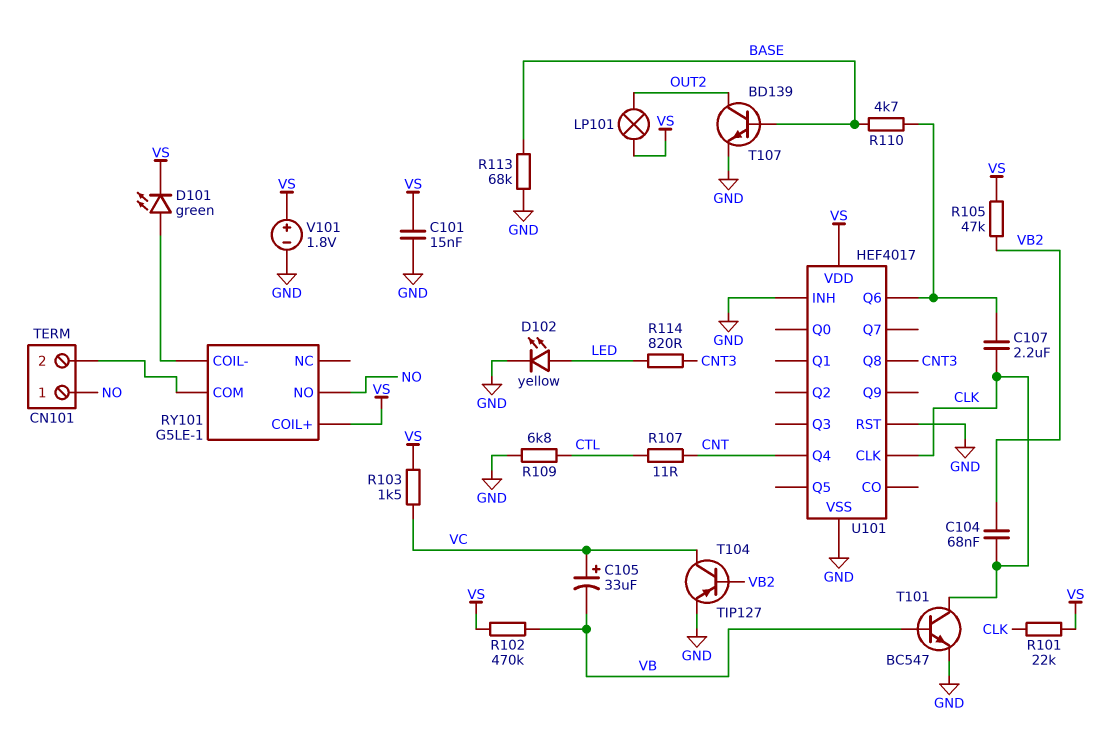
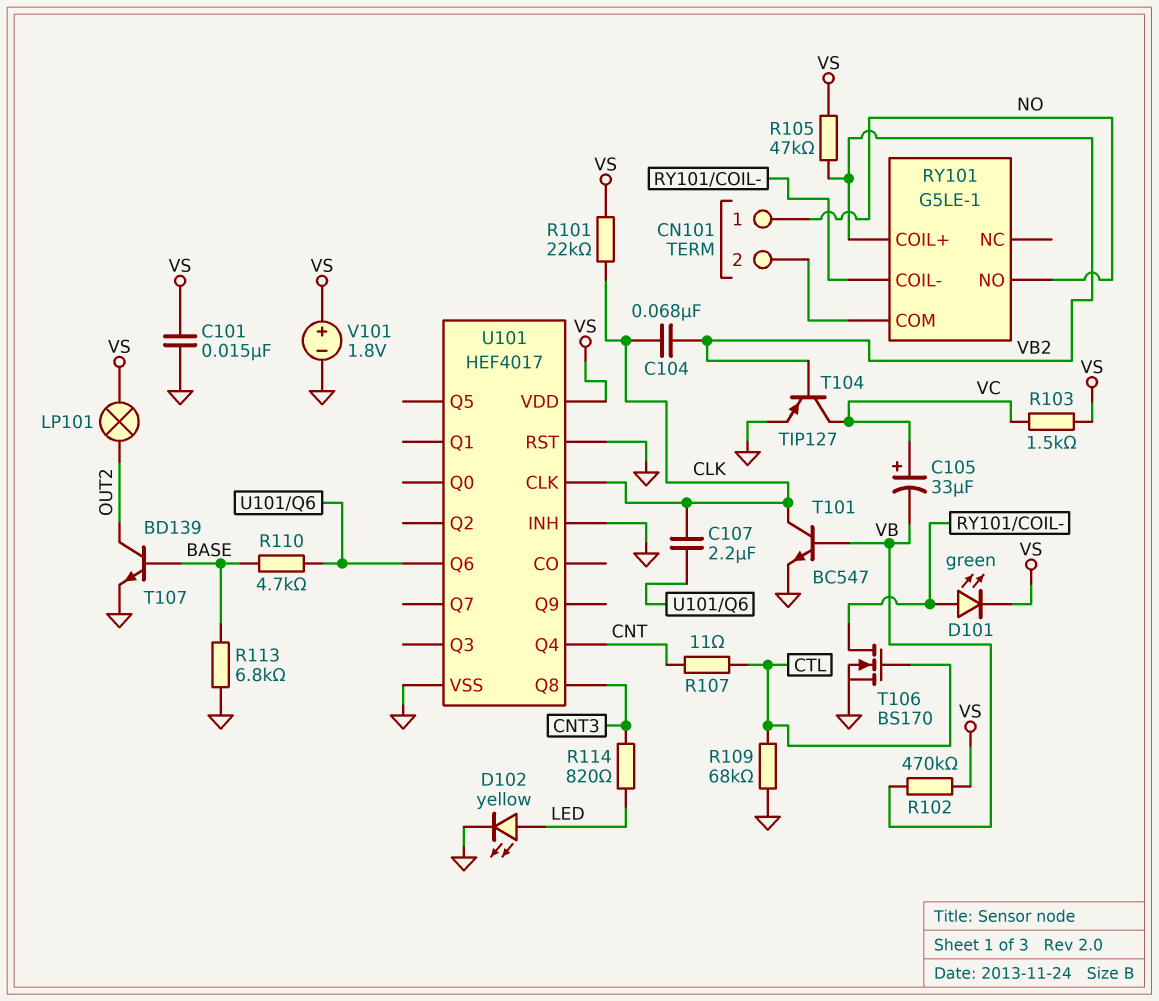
R109: 6.8k (CTL, GND) -> 68k (CTL, GND)
R113: 68k (BASE, GND) -> 6.8k (BASE, GND)
RY101 pin COIL+: VS -> VB2
T106: none -> NMOS BS170 (G CTL, D RY101/COIL-, S GND)

